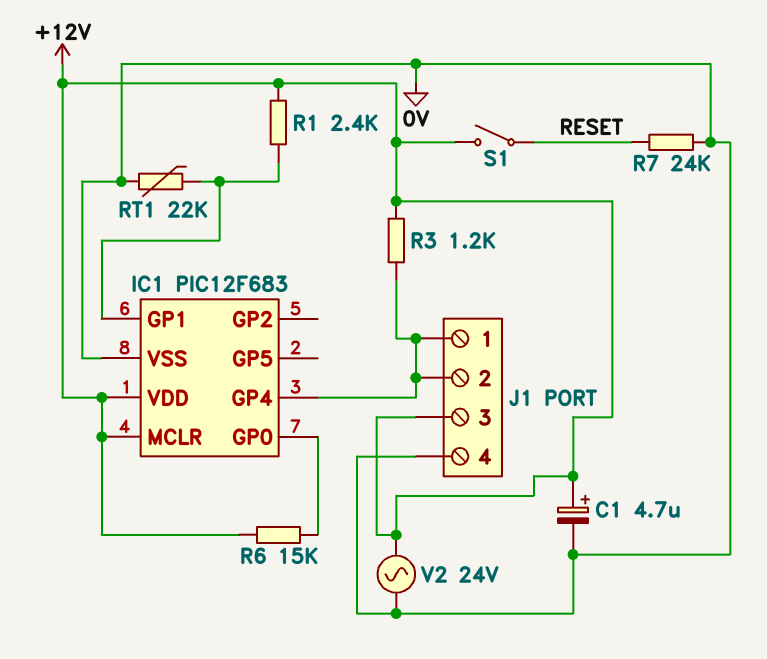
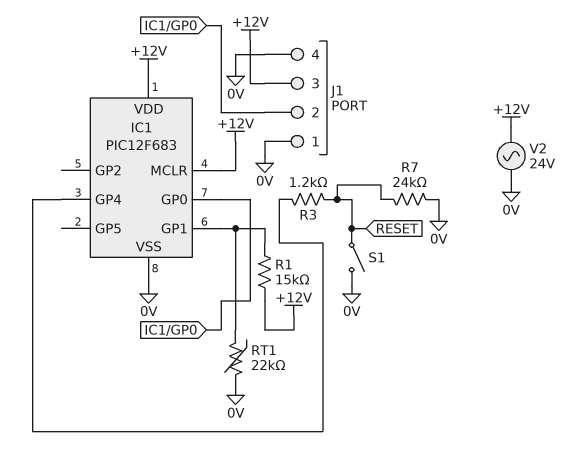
C1: 4.7uF (plus +12V, minus 0V) -> none
J1 pin 1: IC1/GP4 -> 0V
J1 pin 2: IC1/GP4 -> IC1/GP0
R1: 2.4k (+12V, IC1/GP1) -> 15k (+12V, IC1/GP1)
R3: 1.2k (+12V, IC1/GP4) -> 1.2k (IC1/GP4, RESET)
R6: 15k (+12V, IC1/GP0) -> none
S1: switch (+12V, RESET) -> switch (0V, RESET)

